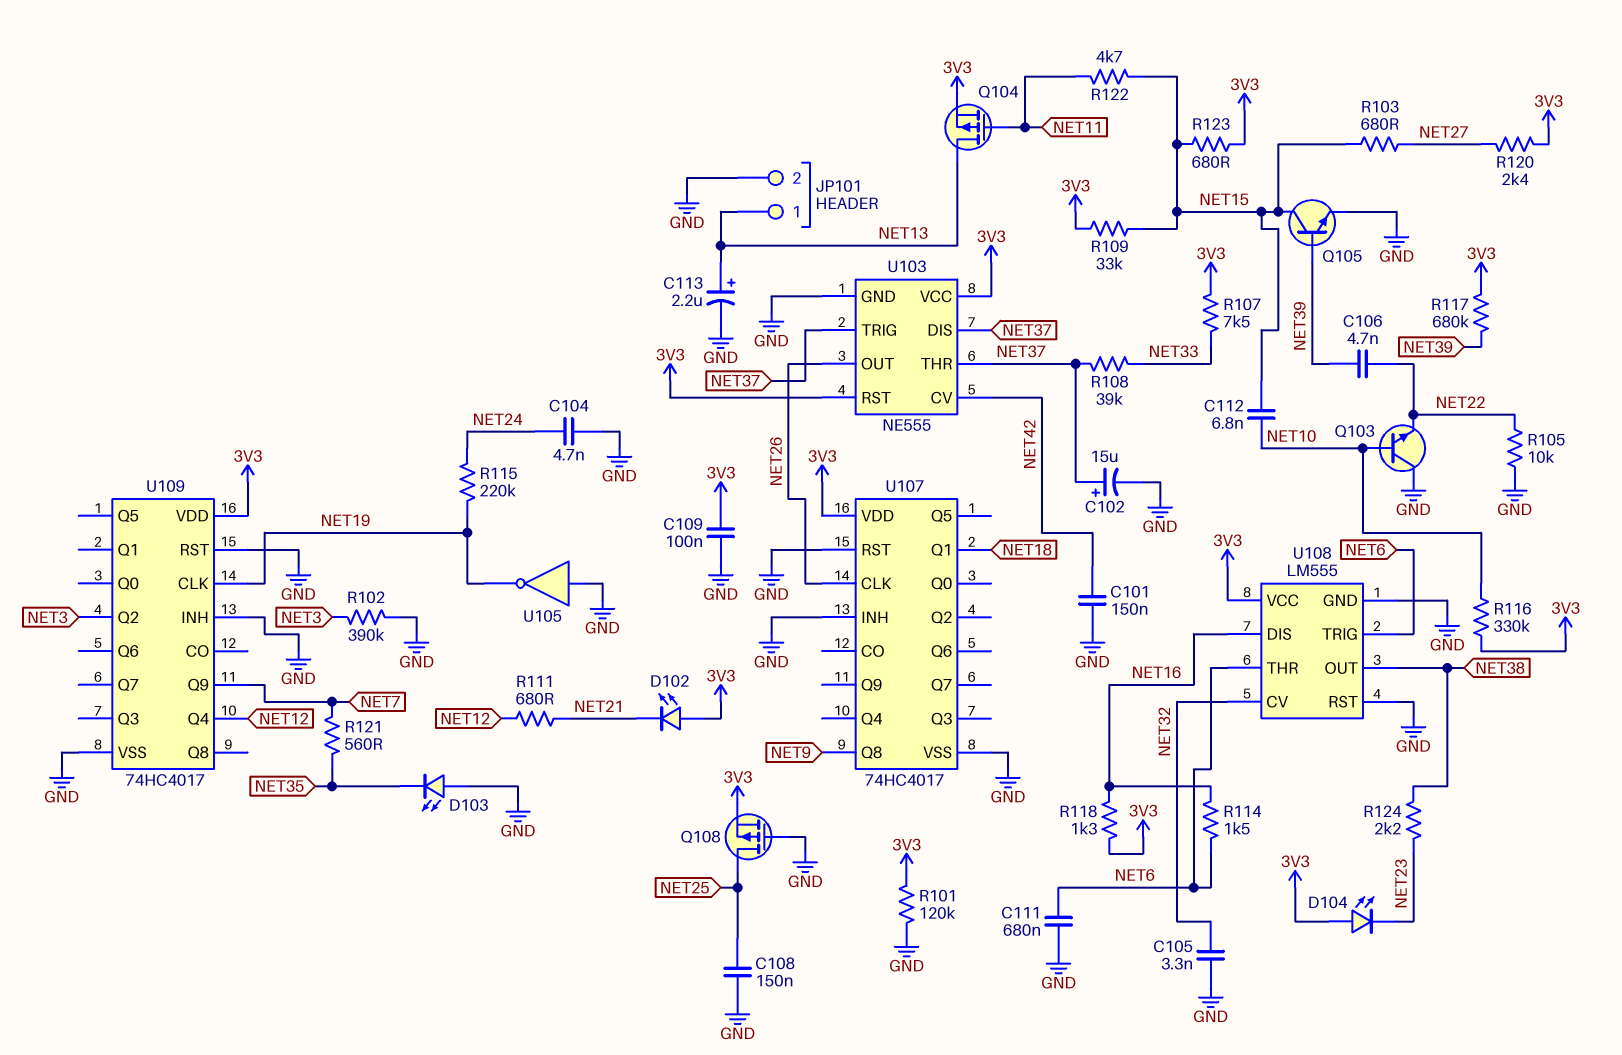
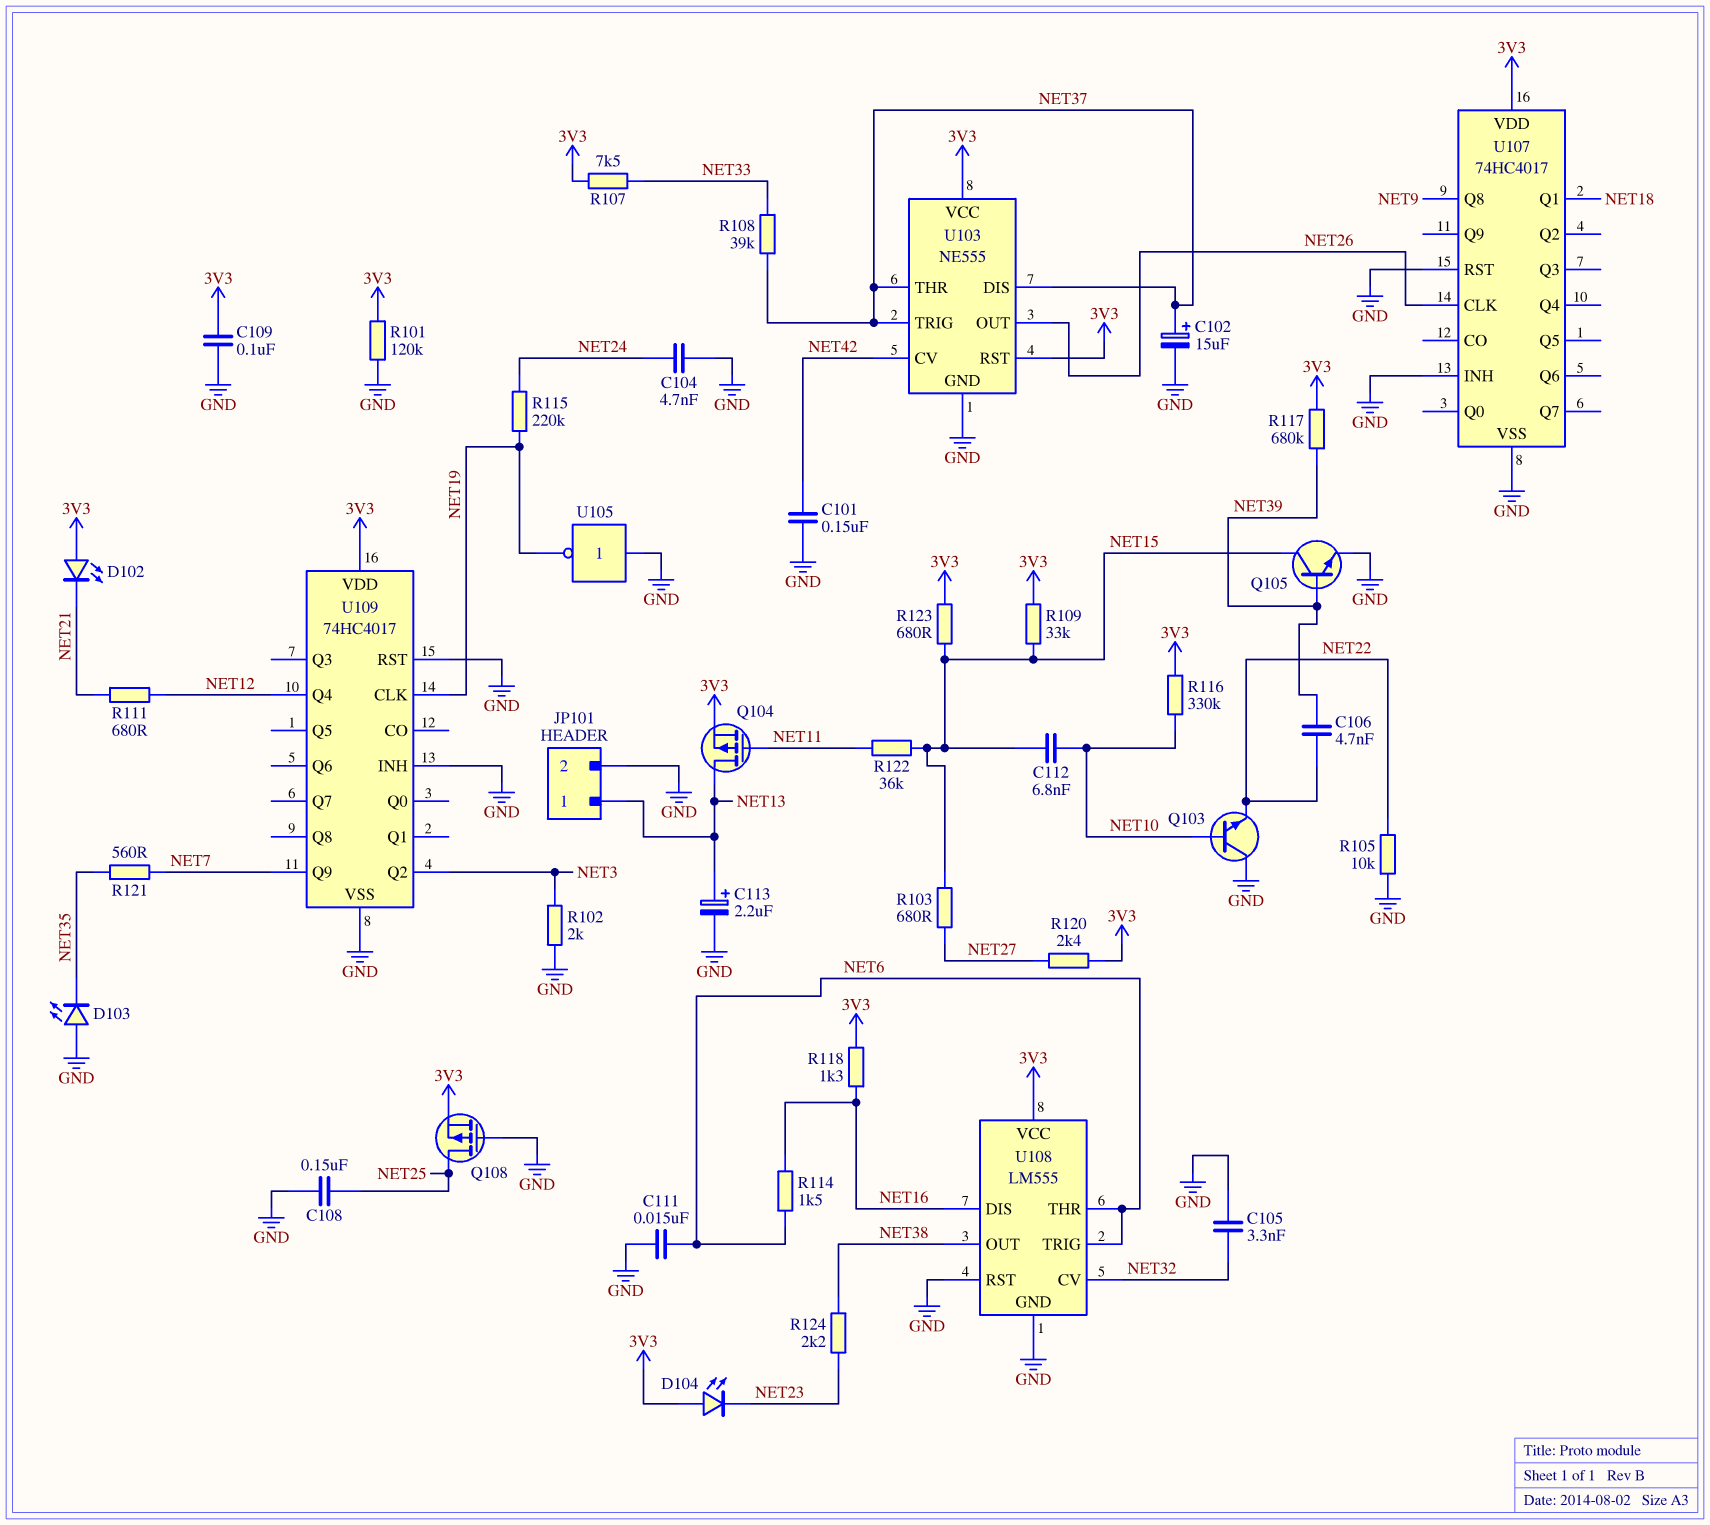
C111: 680nF (GND, NET6) -> 15nF (GND, NET6)
R102: 390k (GND, NET3) -> 2k (GND, NET3)
R122: 4.7k (NET11, NET15) -> 36k (NET11, NET15)

